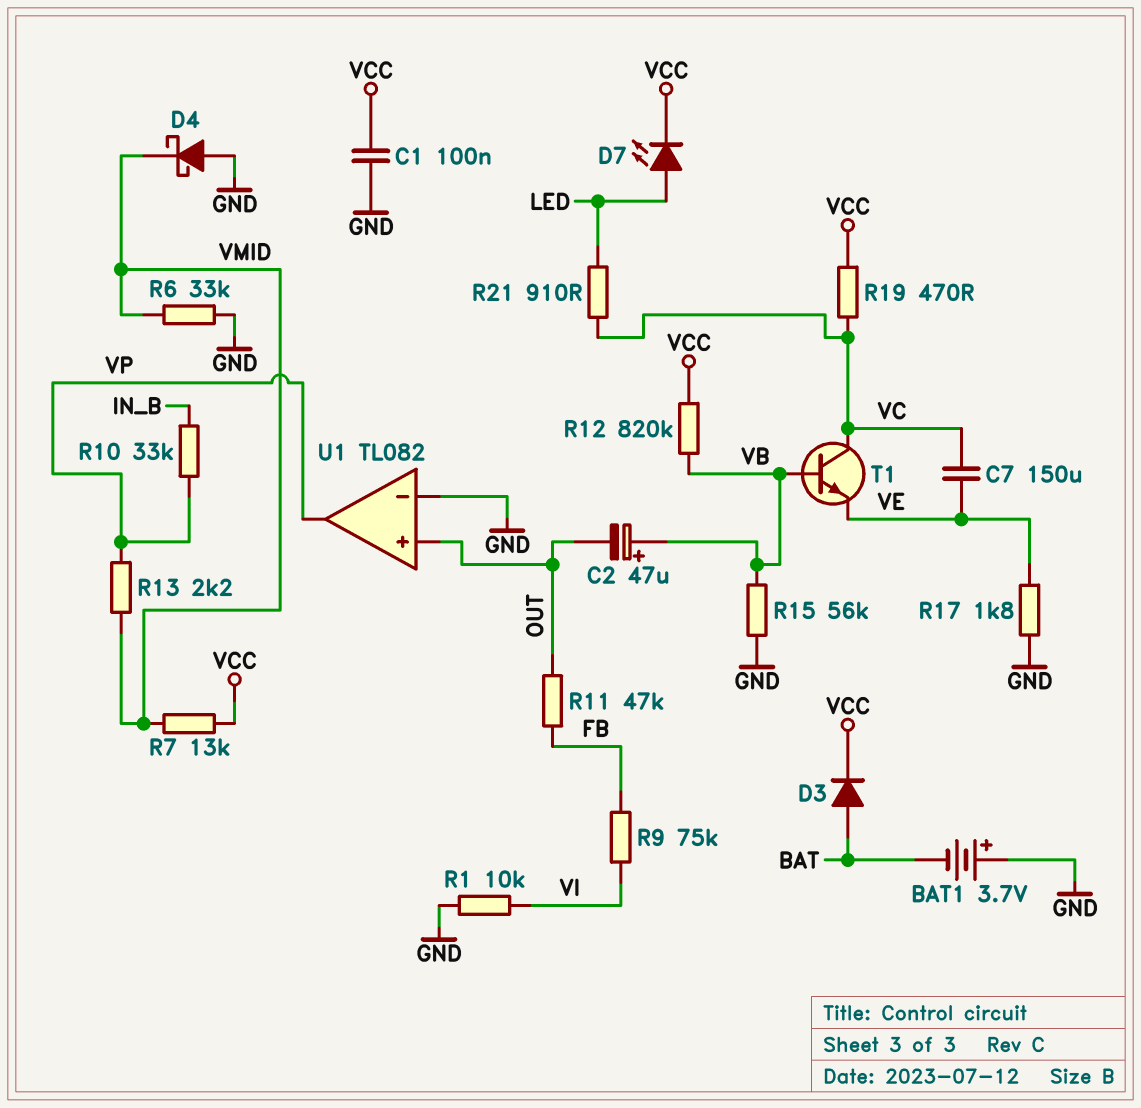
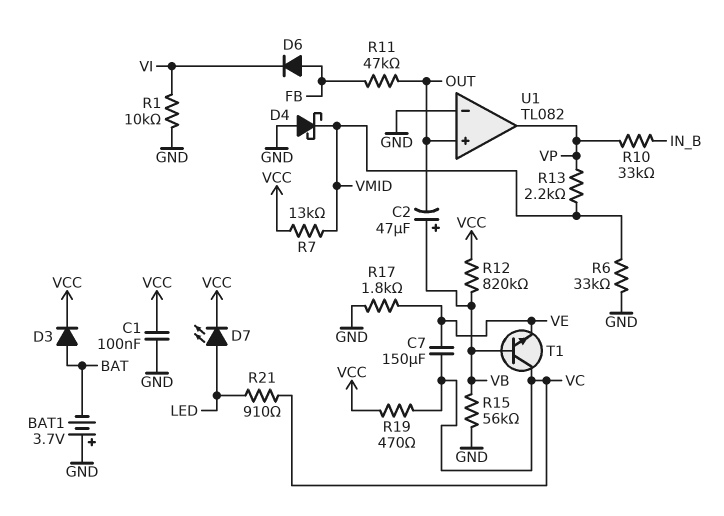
D6: none -> diode (A FB, K VI)
R9: 75k (FB, VI) -> none

